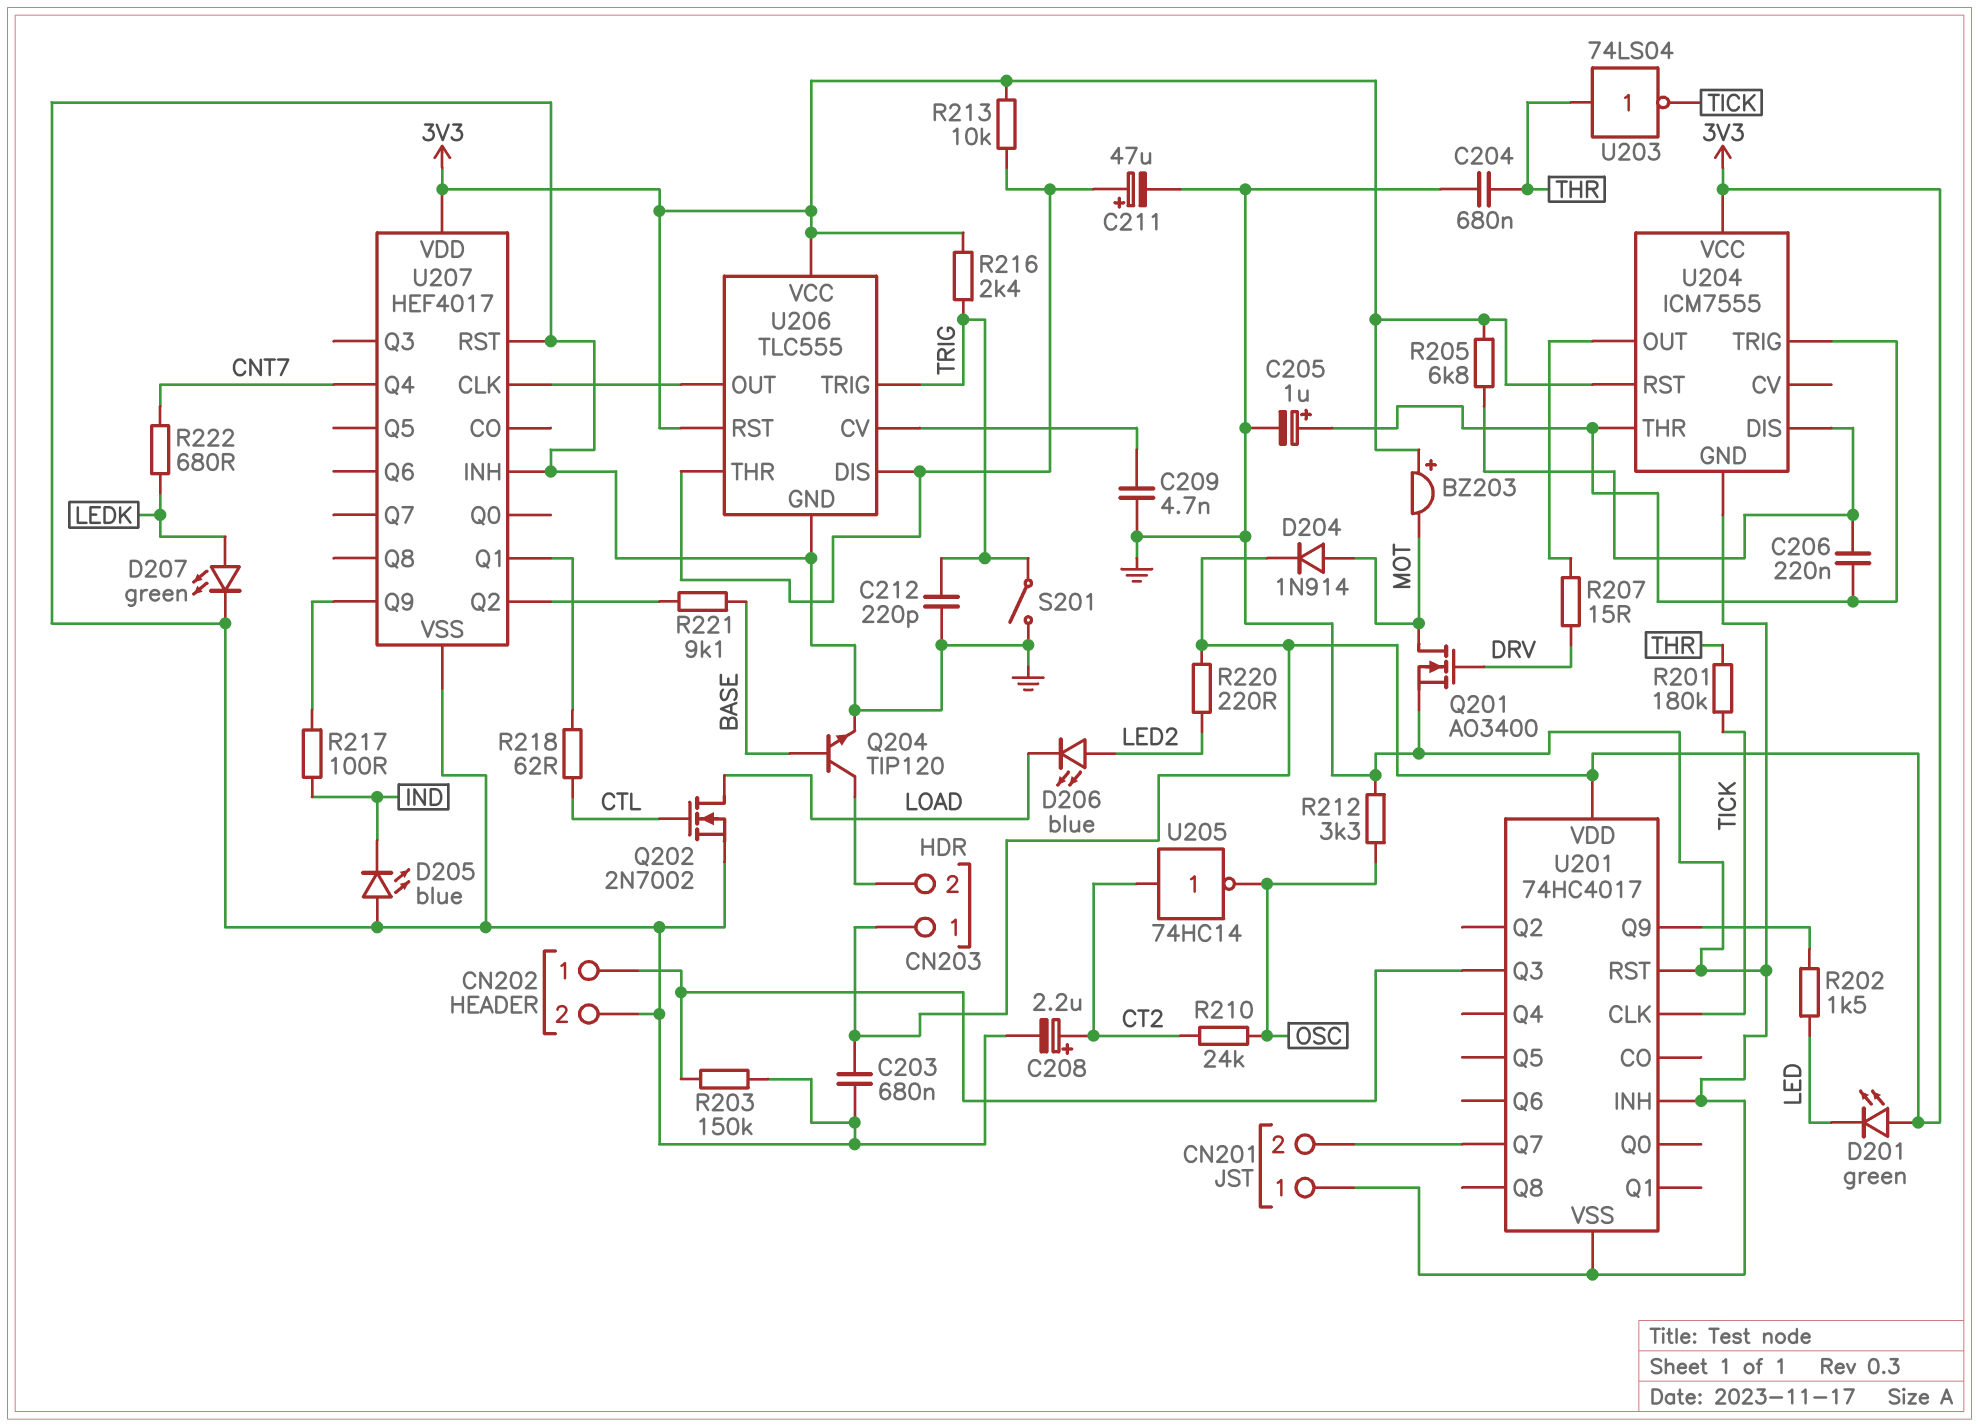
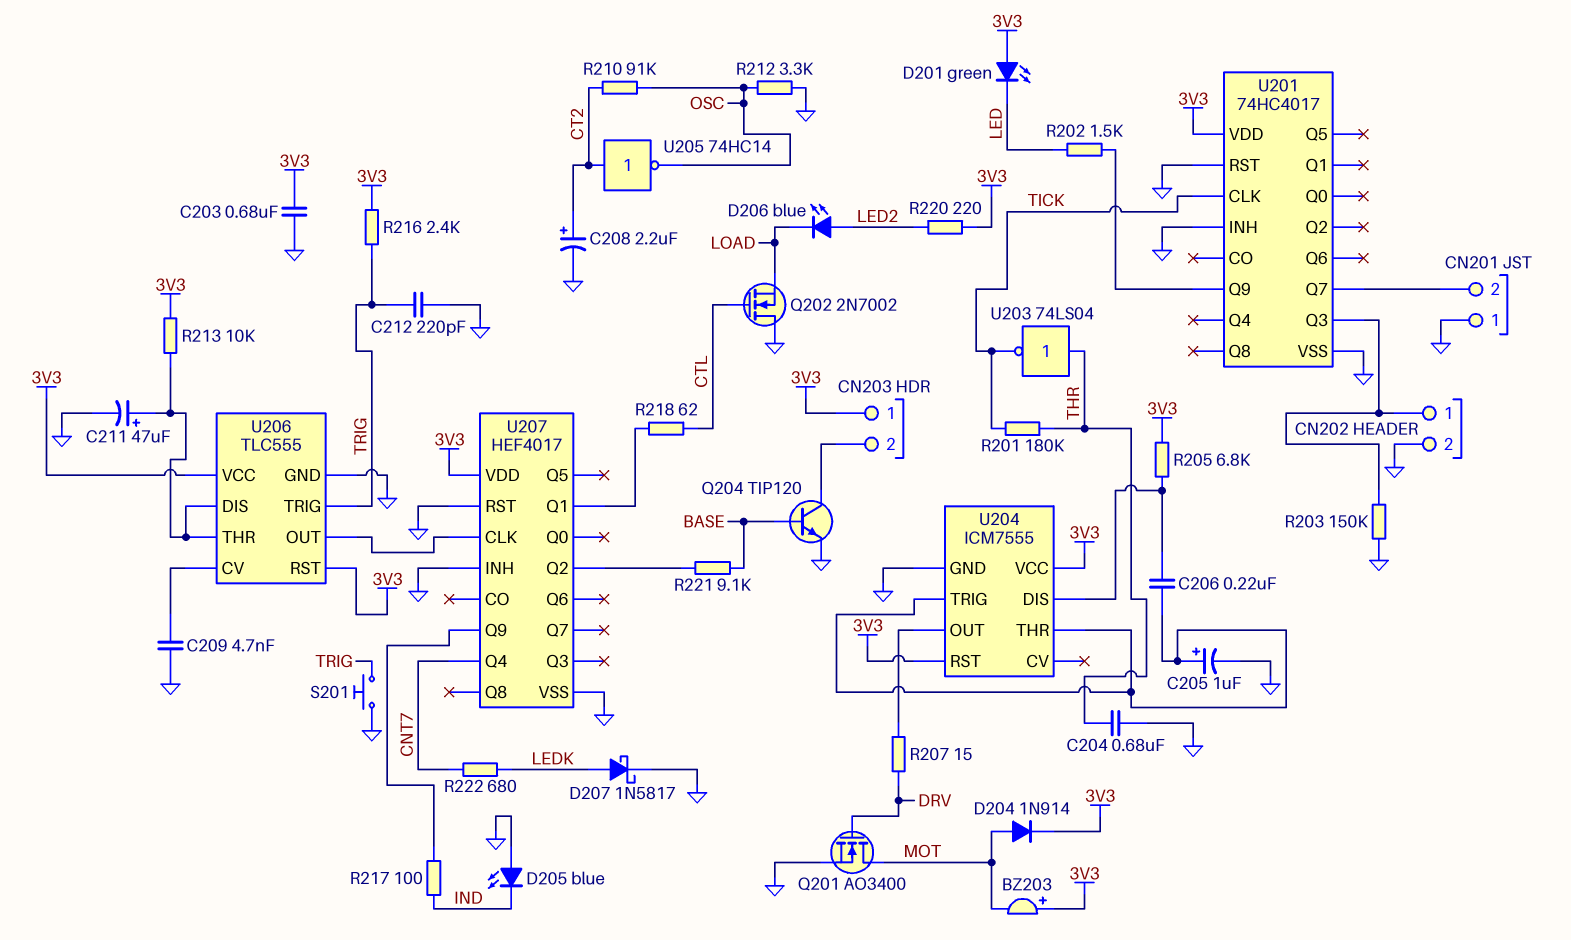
D207: LED green (A LEDK, K GND) -> schottky 1N5817 (A LEDK, K GND)
Q202: NMOS 2N7002 (G CTL, D LOAD, S GND) -> NMOS 2N7002 (G CTL, D GND, S LOAD)
R210: 24k (CT2, OSC) -> 91k (CT2, OSC)
S201: switch (GND, TRIG) -> button (GND, TRIG)

